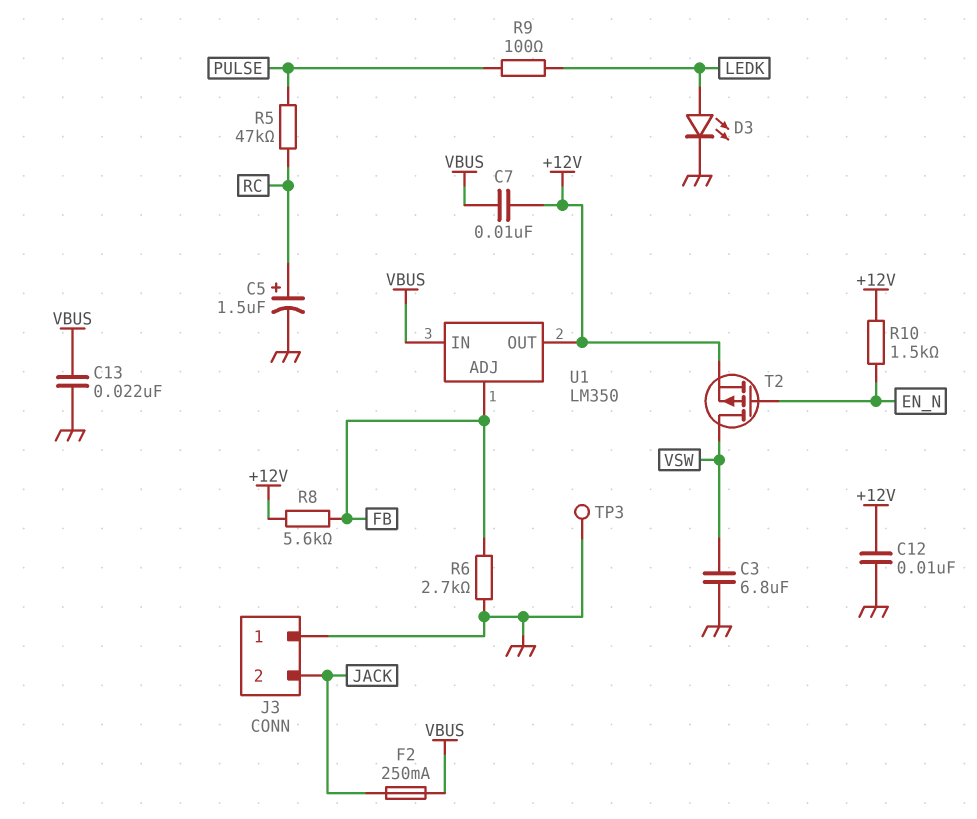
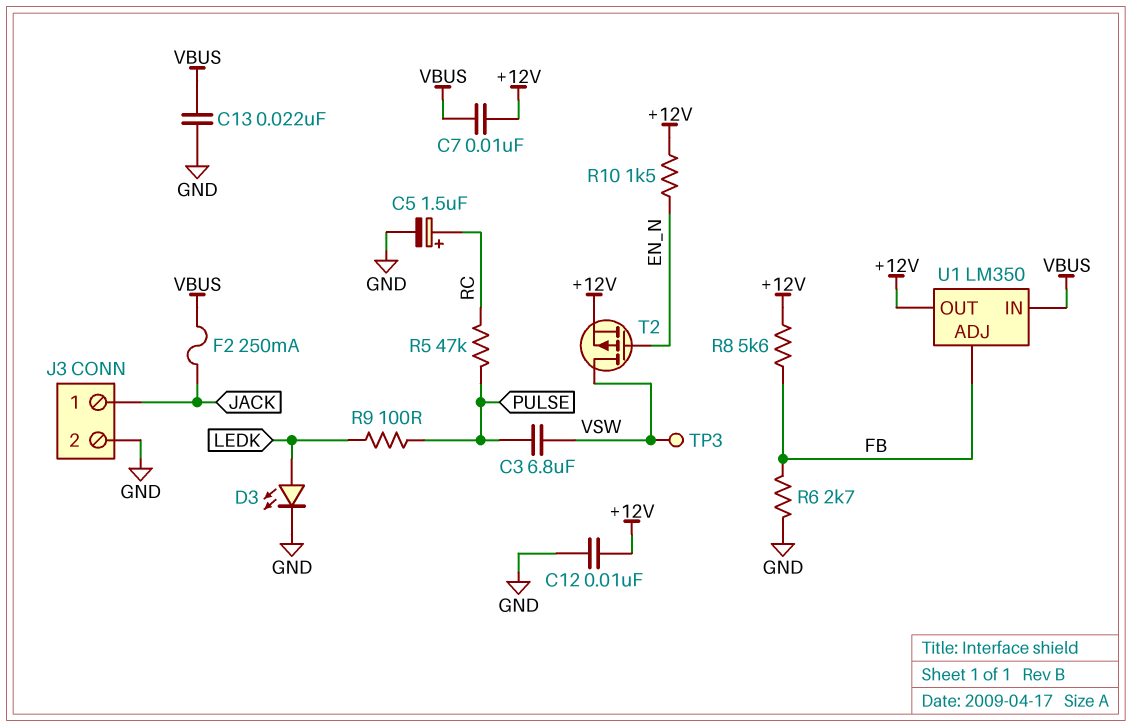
C3: 6.8uF (GND, VSW) -> 6.8uF (PULSE, VSW)
J3 pin 1: GND -> JACK
J3 pin 2: JACK -> GND
TP3: test point (GND) -> test point (VSW)

